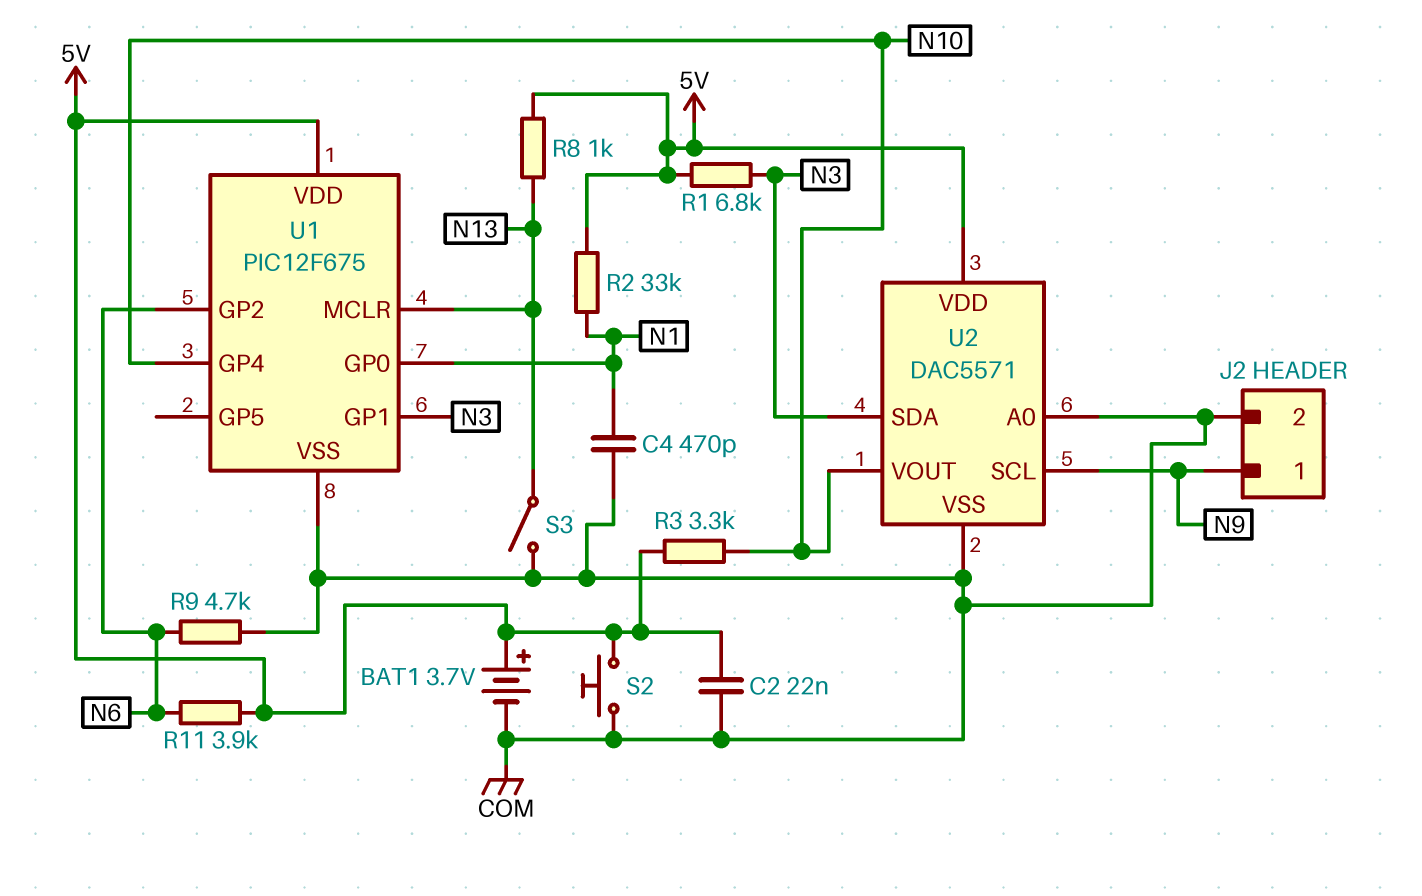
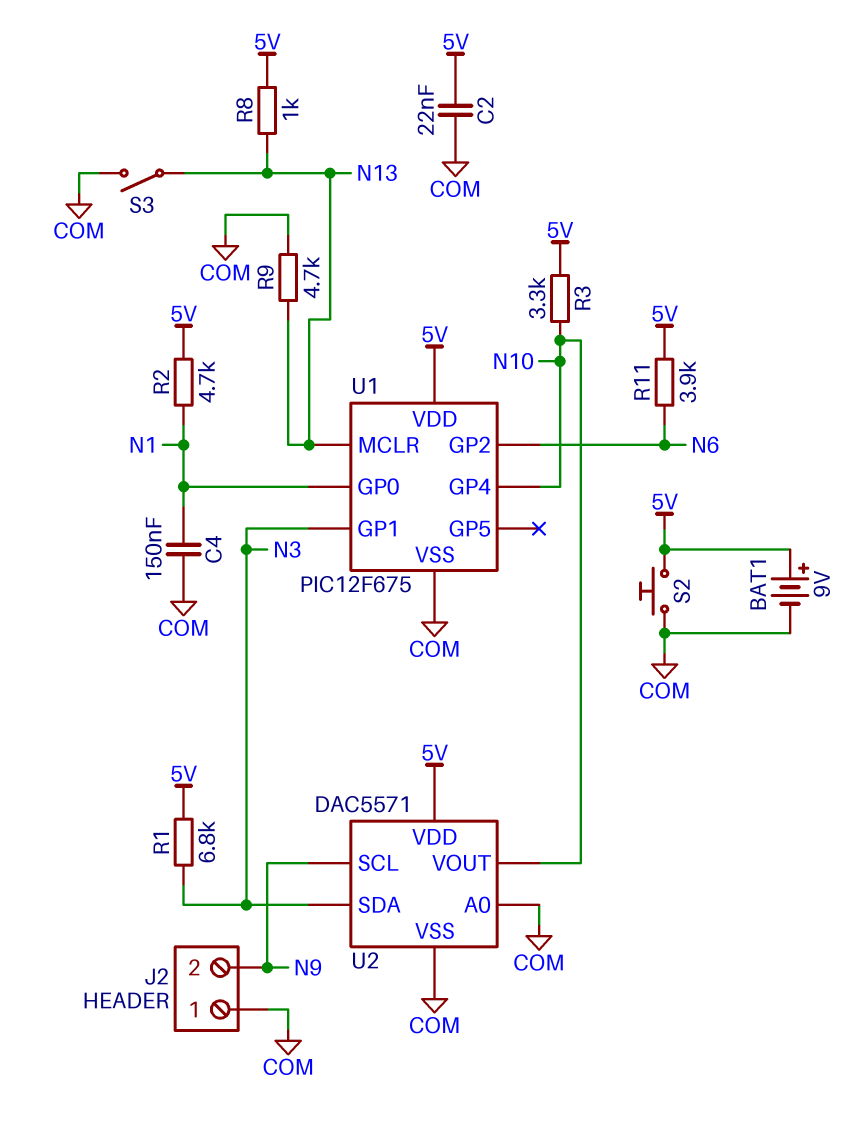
BAT1: 3.7V (plus 5V, minus COM) -> 9V (plus 5V, minus COM)
C4: 470pF (COM, N1) -> 150nF (COM, N1)
J2 pin 1: N9 -> COM
J2 pin 2: COM -> N9
R2: 33k (5V, N1) -> 4.7k (5V, N1)
R9: 4.7k (COM, N6) -> 4.7k (COM, N13)

